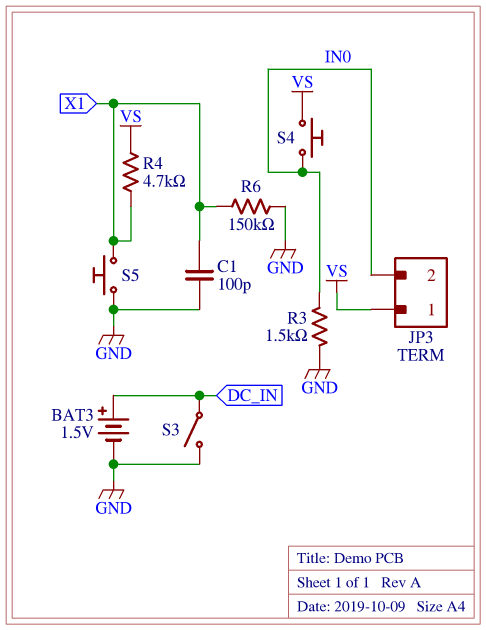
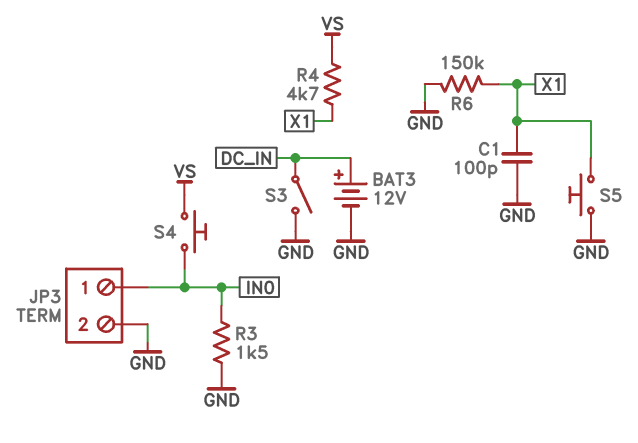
BAT3: 1.5V (plus DC_IN, minus GND) -> 12V (plus DC_IN, minus GND)
JP3 pin 1: VS -> IN0
JP3 pin 2: IN0 -> GND

